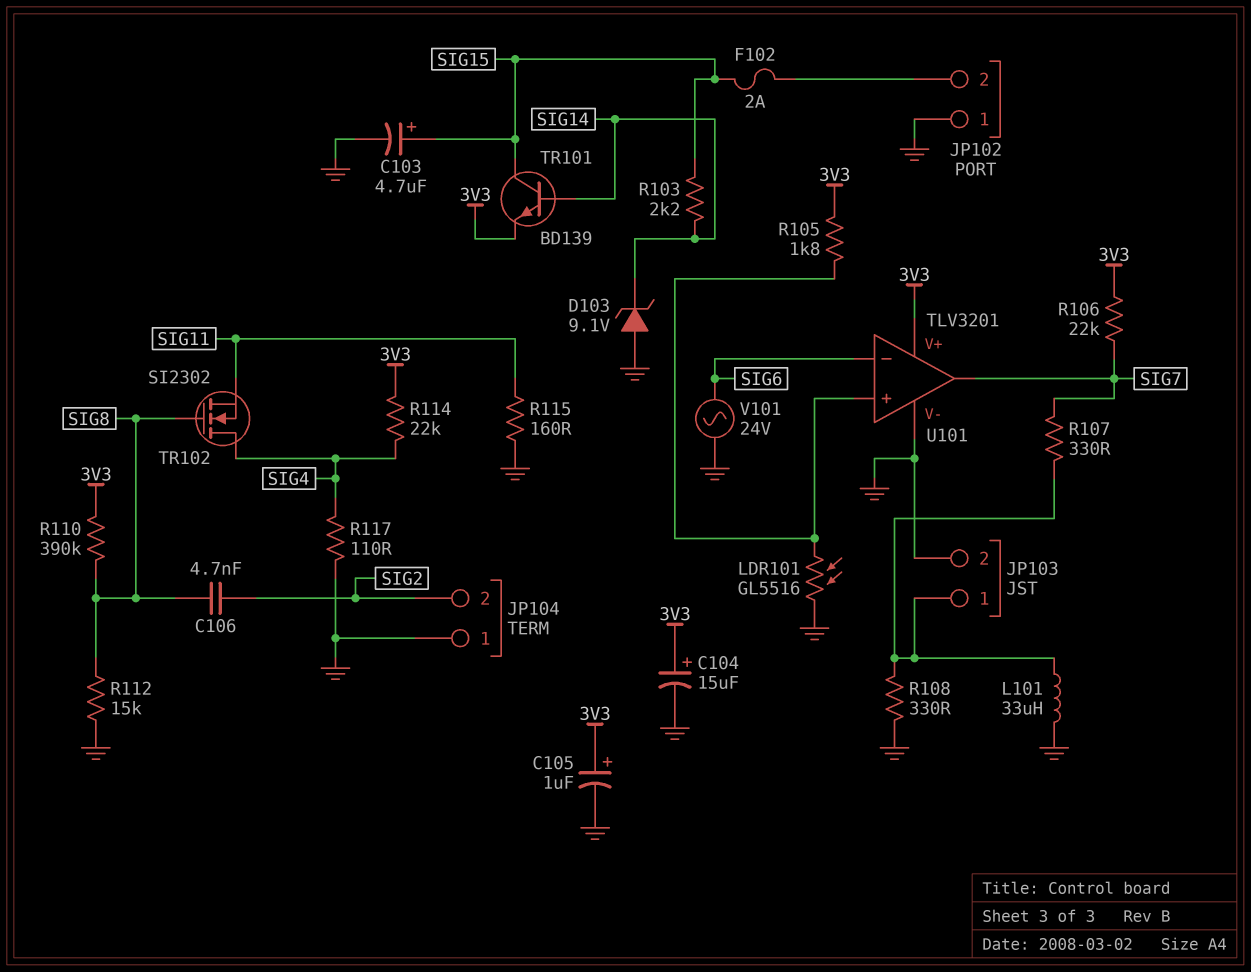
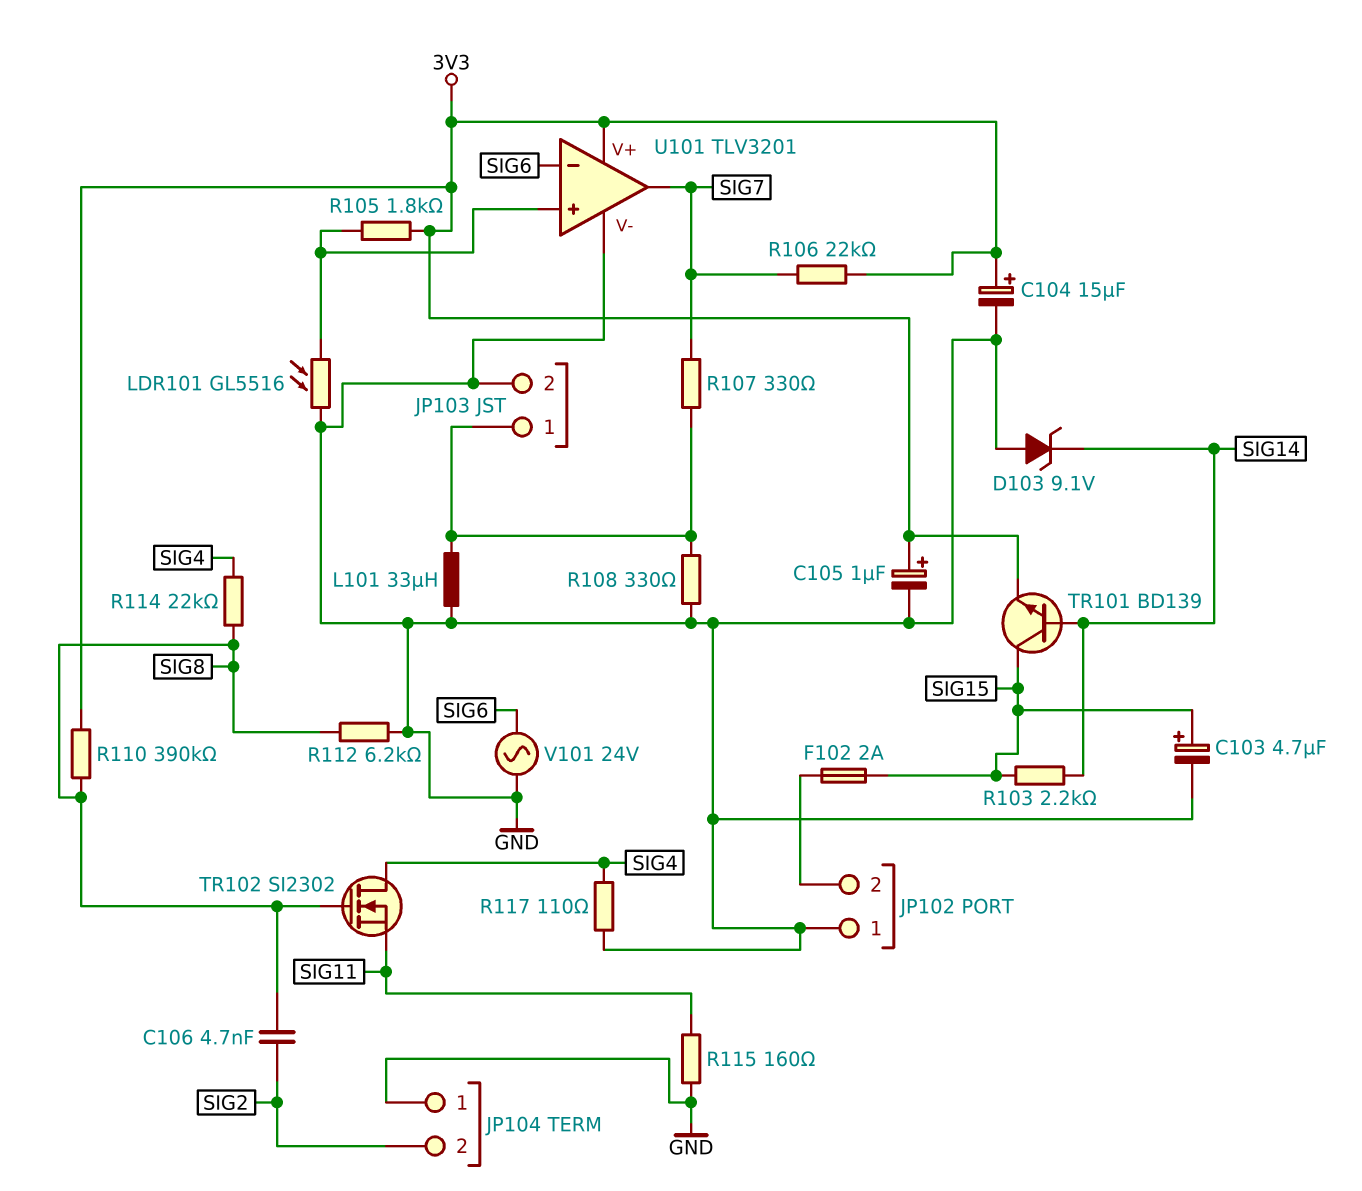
R112: 15k (GND, SIG8) -> 6.2k (GND, SIG8)
R114: 22k (3V3, SIG4) -> 22k (SIG4, SIG8)

